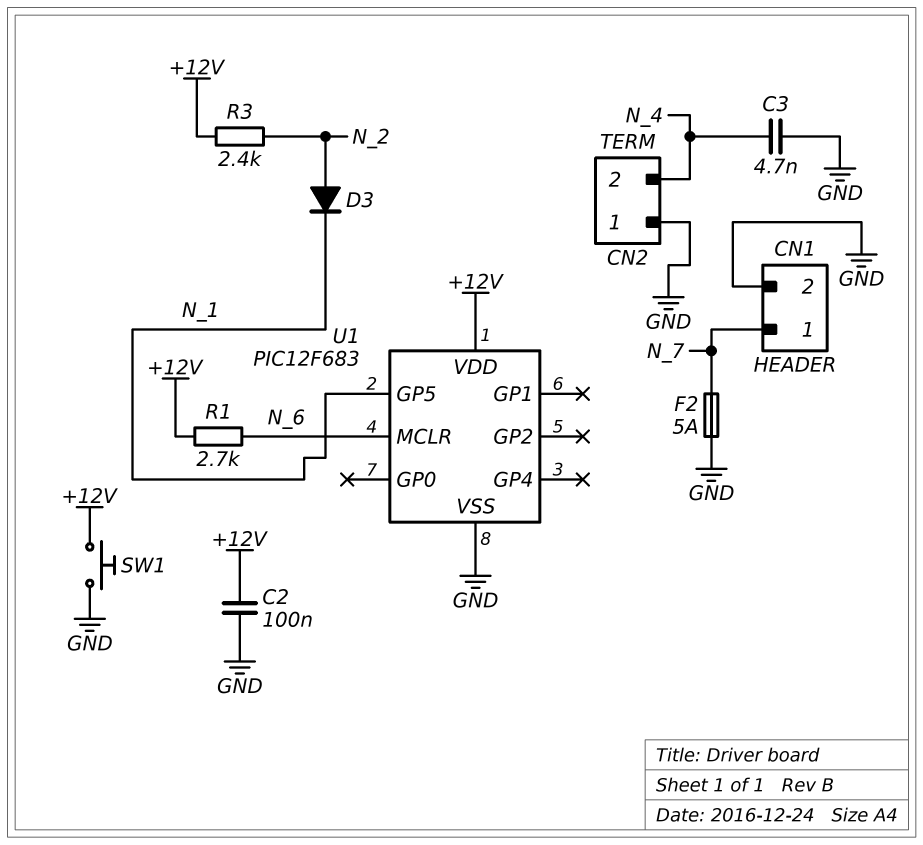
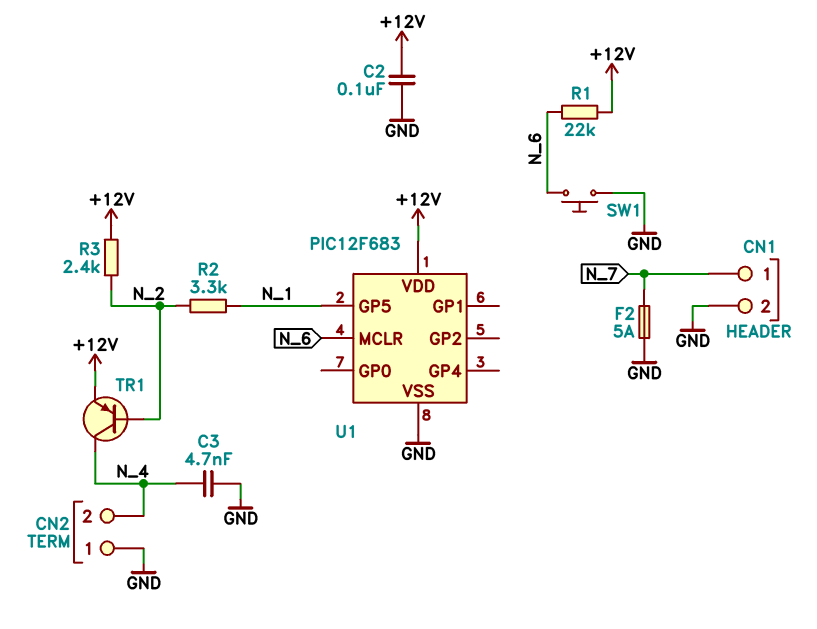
D3: diode (A N_2, K N_1) -> none
R1: 2.7k (+12V, N_6) -> 22k (+12V, N_6)
R2: none -> 3.3k (N_1, N_2)
SW1: button (+12V, GND) -> button (GND, N_6)
TR1: none -> PNP (B N_2, C N_4, E +12V)

